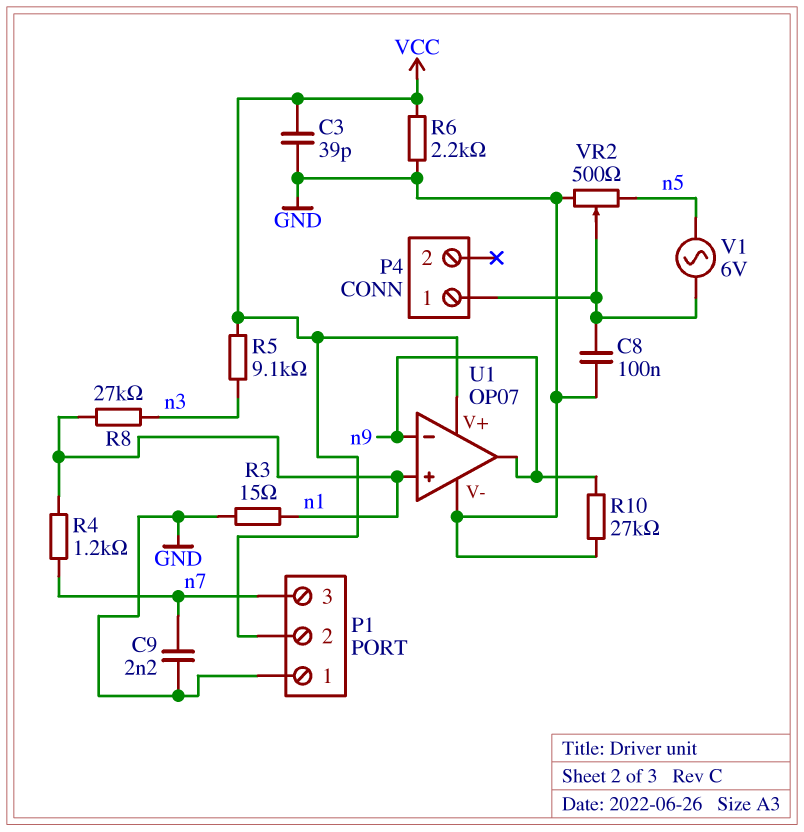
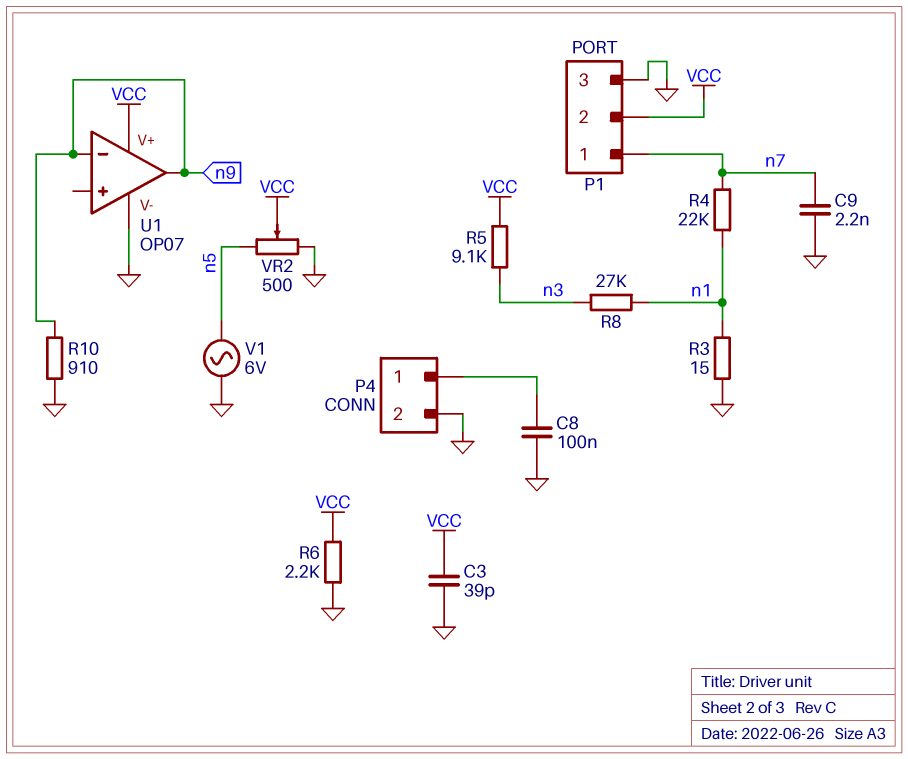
P1 pin 1: GND -> n7
P1 pin 3: n7 -> GND
P4 pin 2: none -> GND
R4: 1.2k (n1, n7) -> 22k (n1, n7)
R10: 27k (GND, n9) -> 910 (GND, n9)
U1 pin in+: n1 -> none
V1: AC 6V (P4/1, n5) -> AC 6V (GND, n5)
VR2: 500 (GND, n5, wiper P4/1) -> 500 (GND, n5, wiper VCC)

